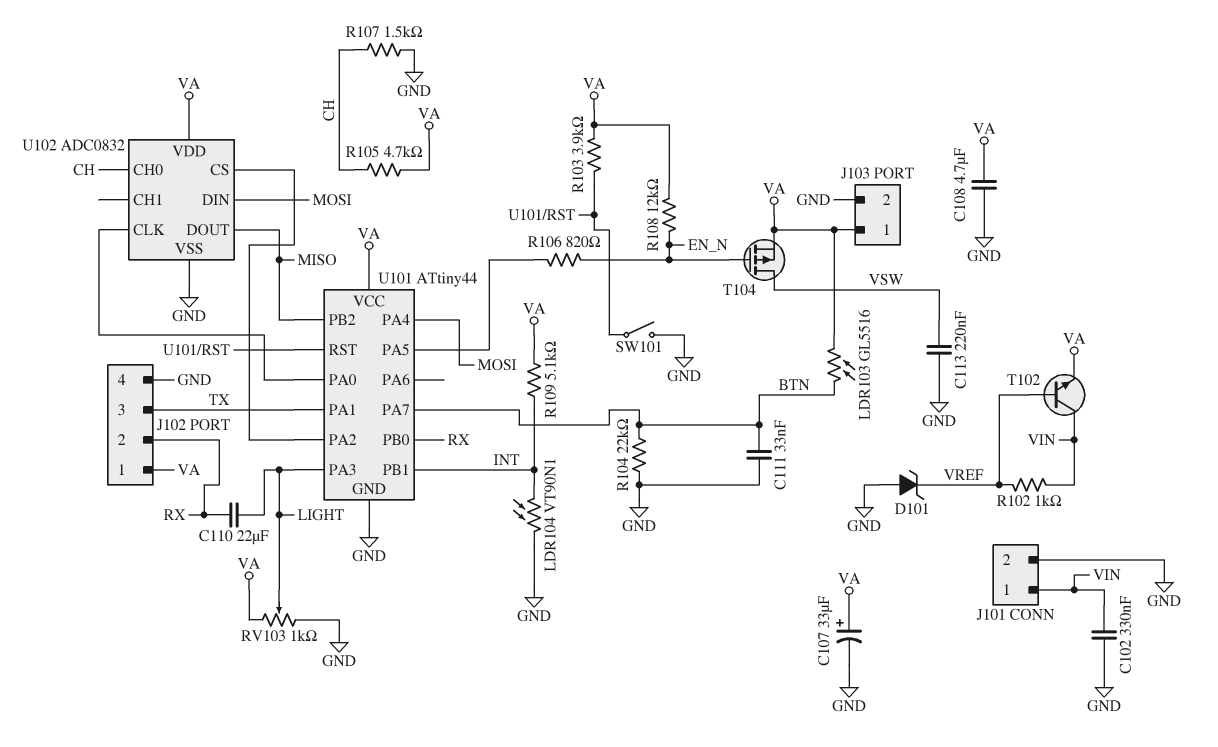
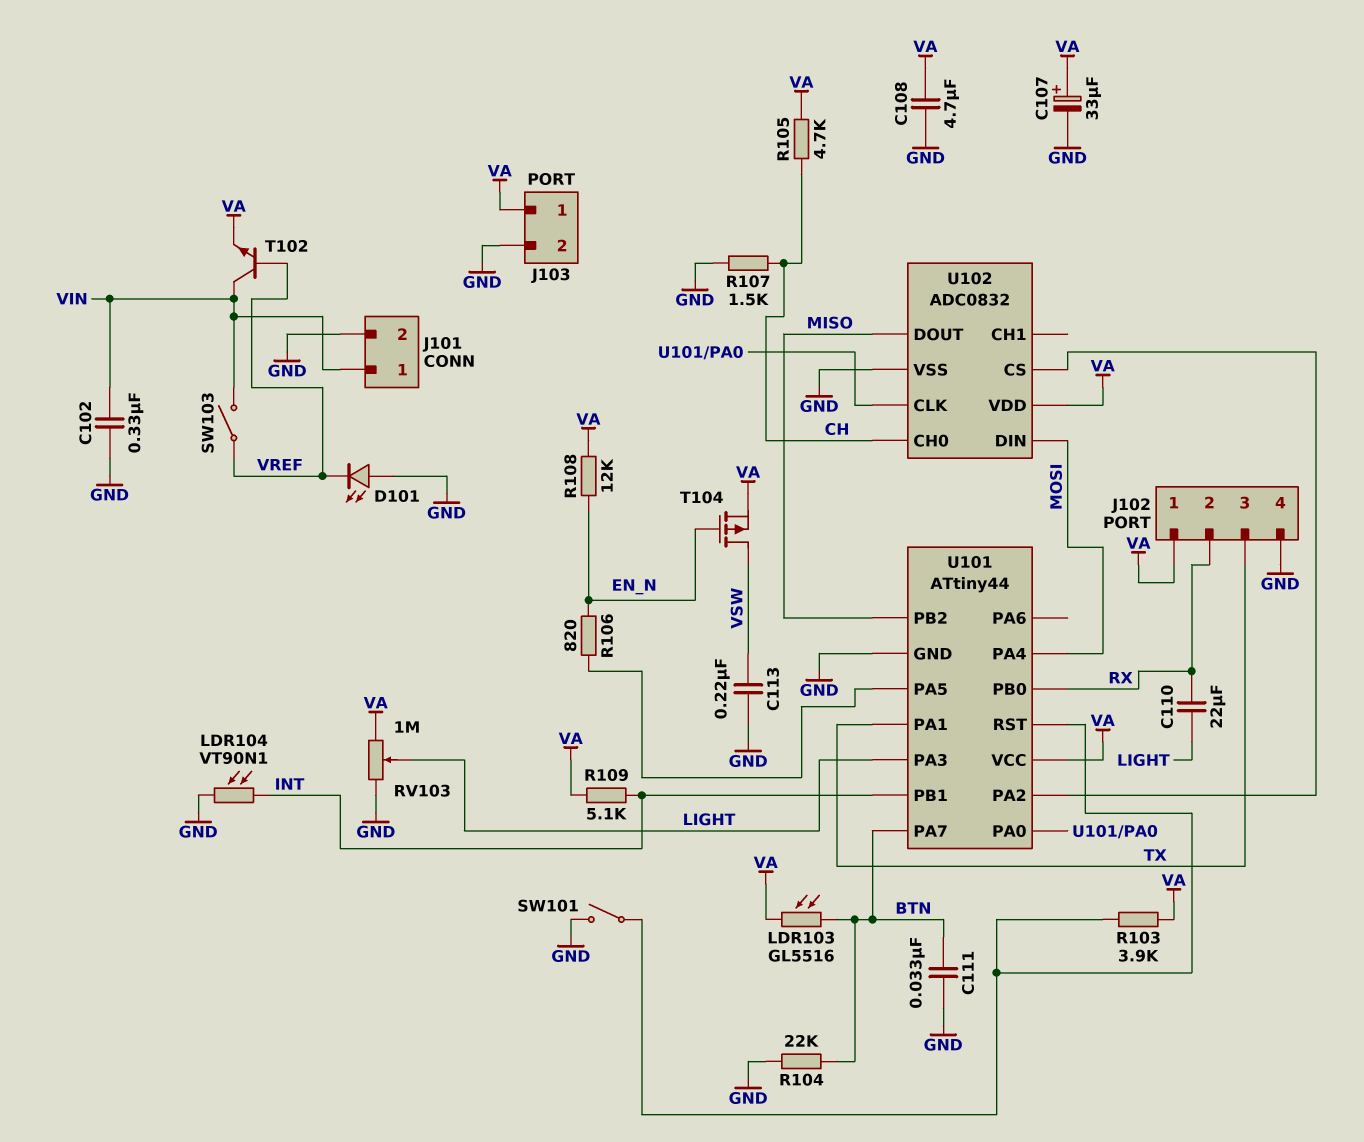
D101: zener (A GND, K VREF) -> LED (A GND, K VREF)
R102: 1k (VIN, VREF) -> none
RV103: 1k (GND, VA, wiper LIGHT) -> 1M (GND, VA, wiper LIGHT)
SW103: none -> switch (VIN, VREF)

